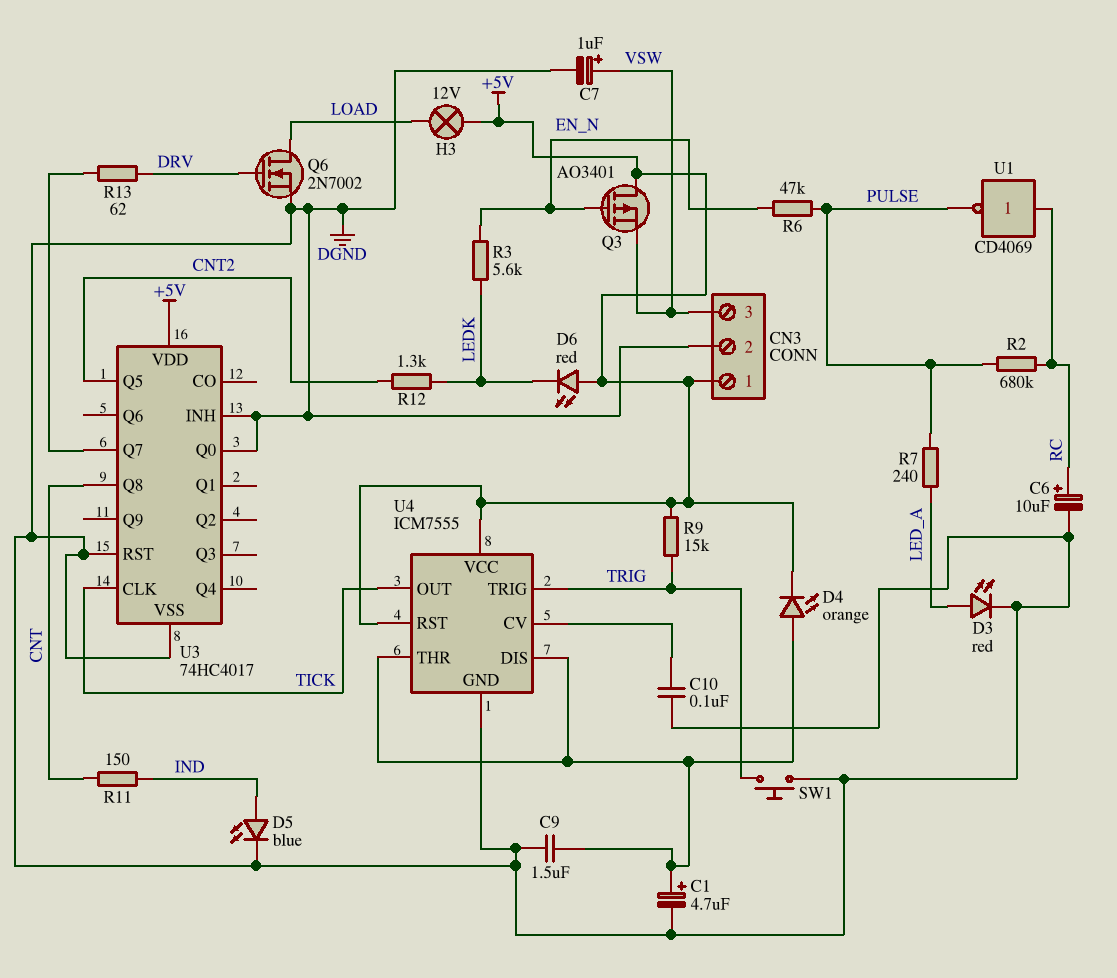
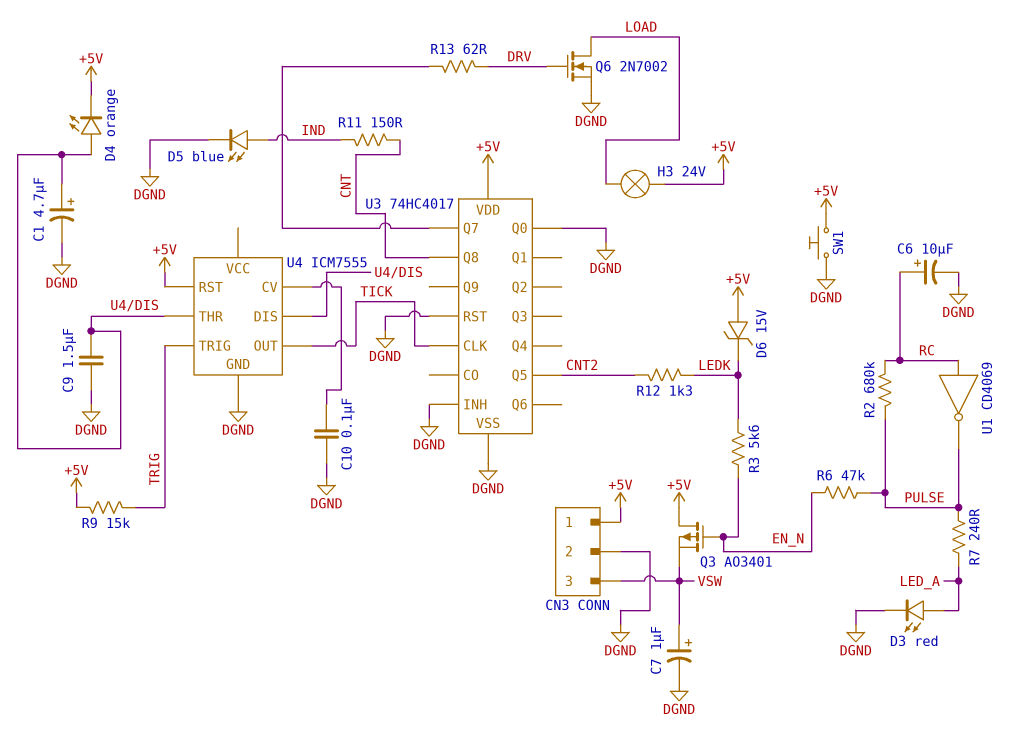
D6: LED red (A +5V, K LEDK) -> zener 15V (A +5V, K LEDK)
H3: lamp 12V (+5V, LOAD) -> lamp 24V (+5V, LOAD)
SW1: button (DGND, TRIG) -> button (+5V, DGND)
U4 pin VCC: +5V -> none

